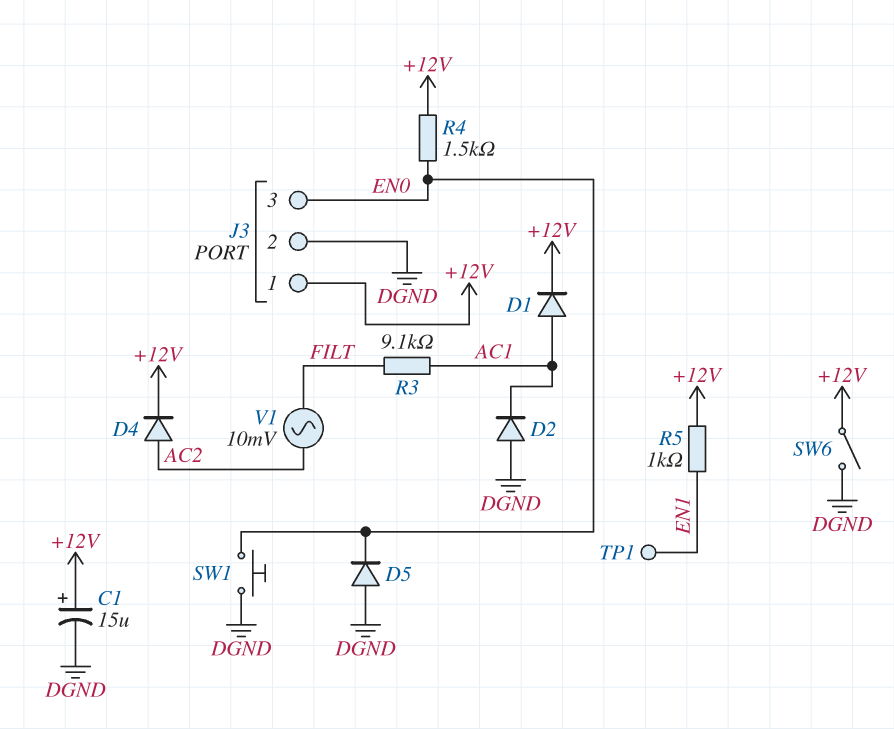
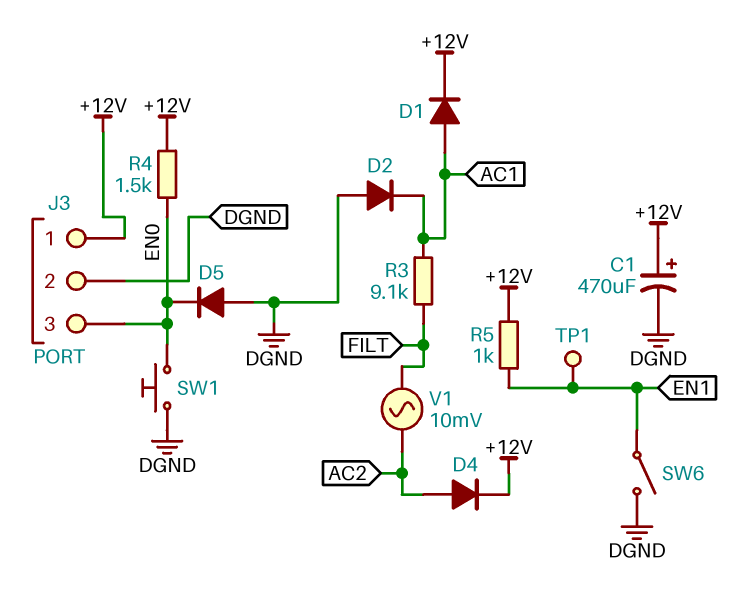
C1: 15uF (plus +12V, minus DGND) -> 470uF (plus +12V, minus DGND)
SW6: switch (+12V, DGND) -> switch (DGND, EN1)

